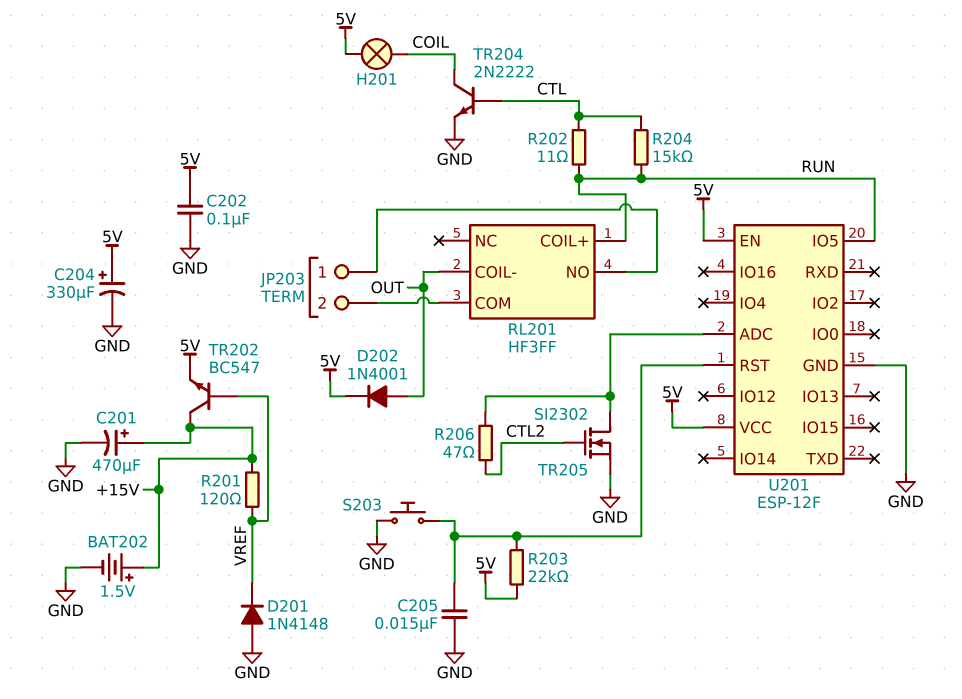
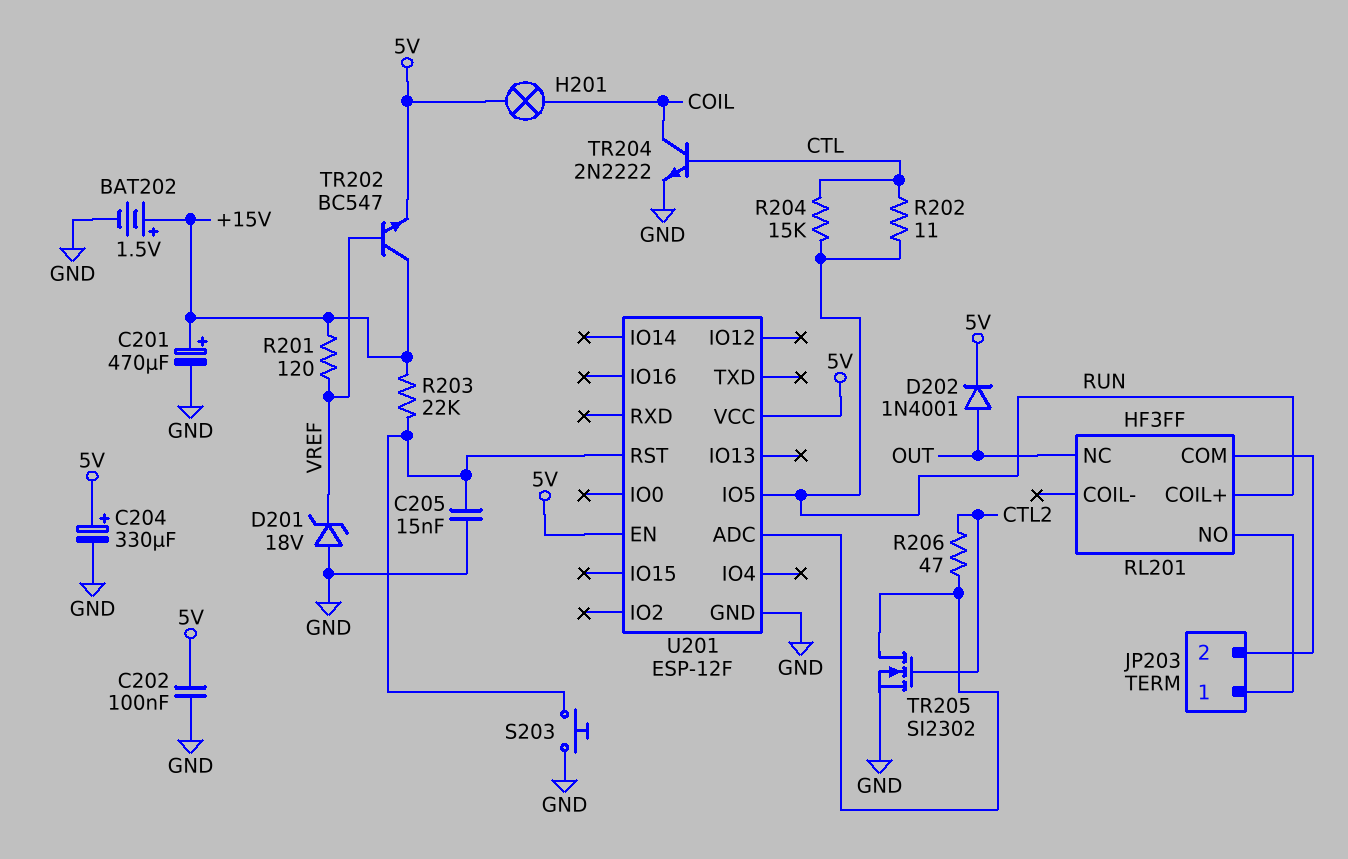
D201: diode 1N4148 (A GND, K VREF) -> zener 18V (A GND, K VREF)
R203: 22k (5V, U201/RST) -> 22k (+15V, U201/RST)
RL201 pin COIL-: OUT -> none
RL201 pin NC: none -> OUT

